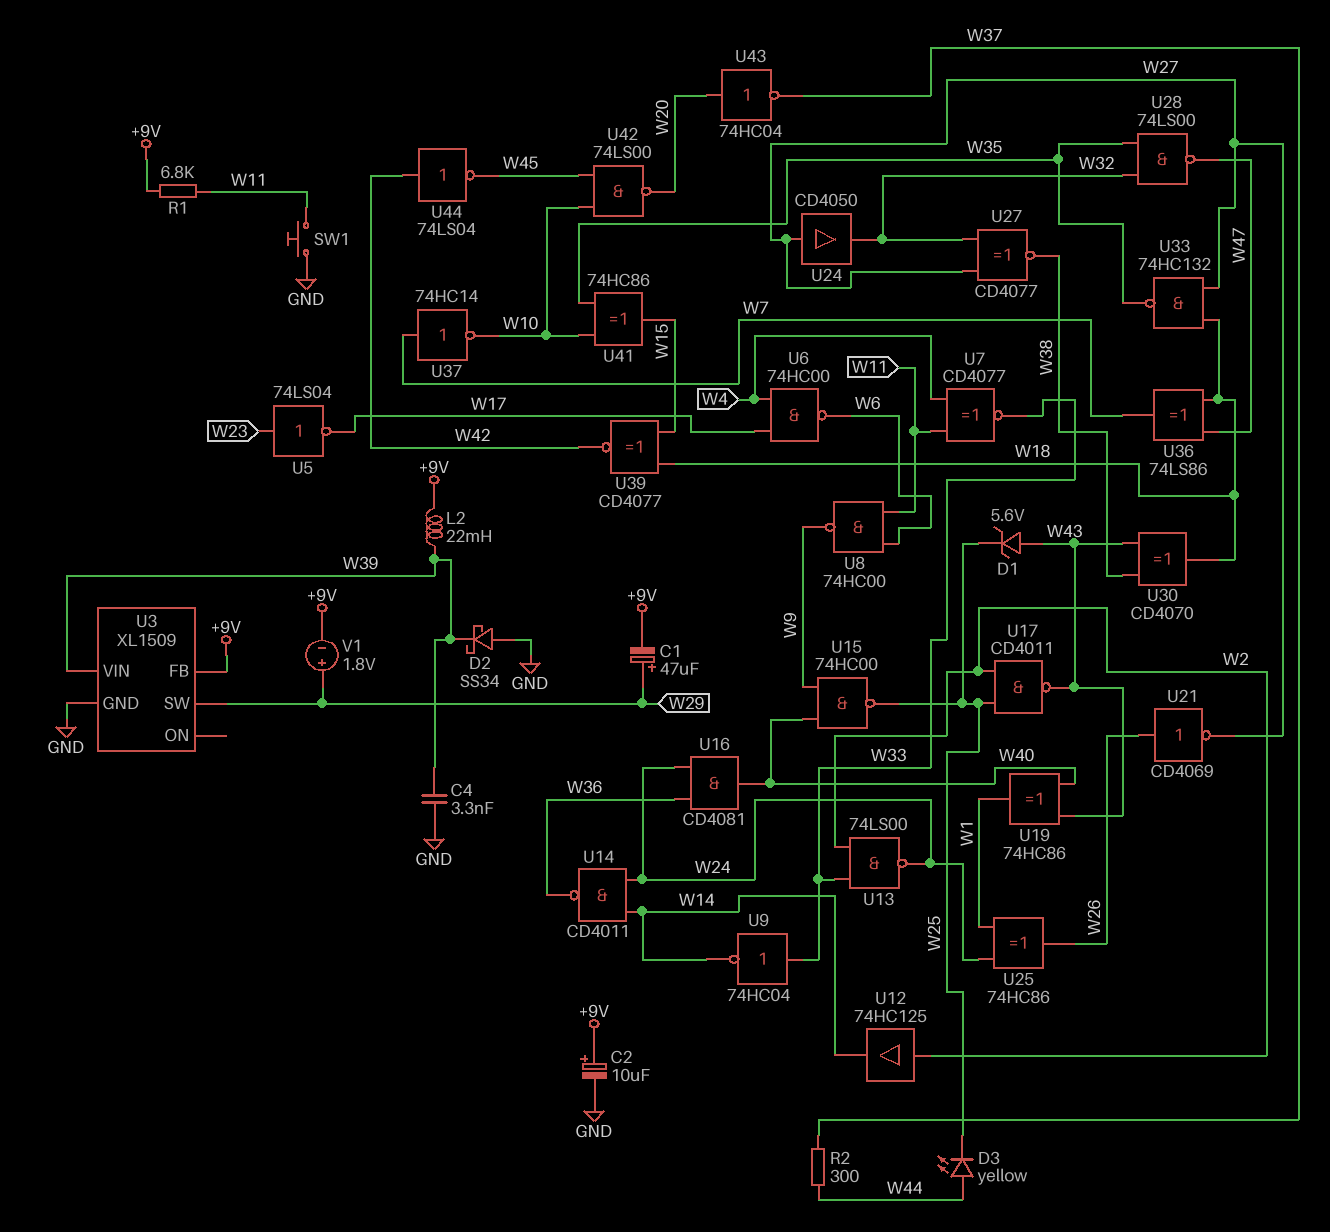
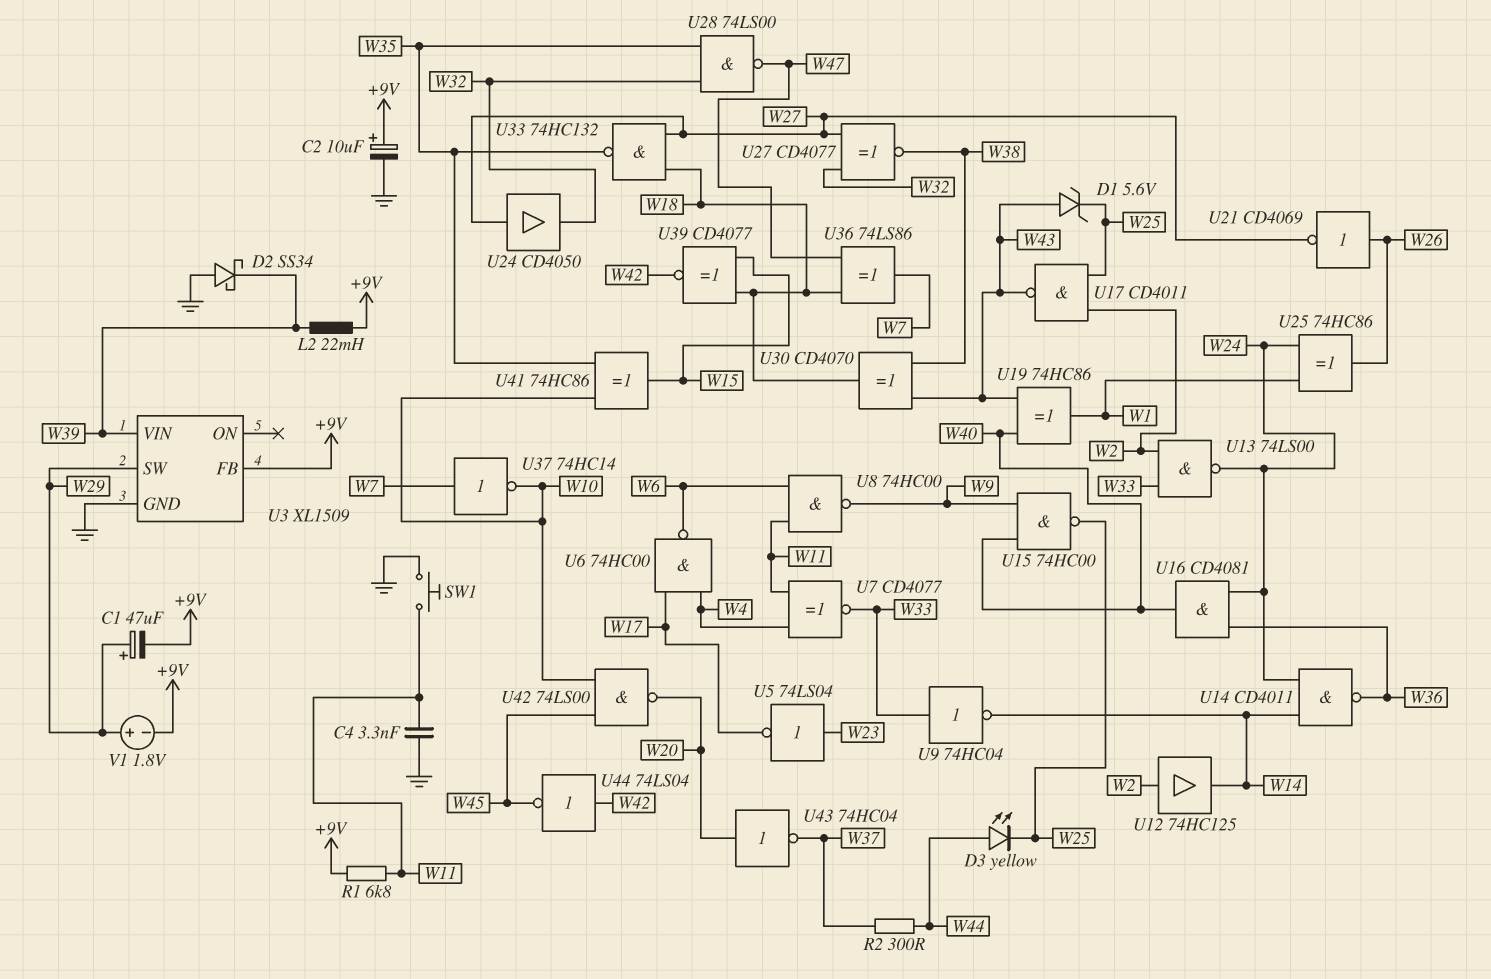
C4: 3.3nF (GND, W39) -> 3.3nF (GND, W11)

